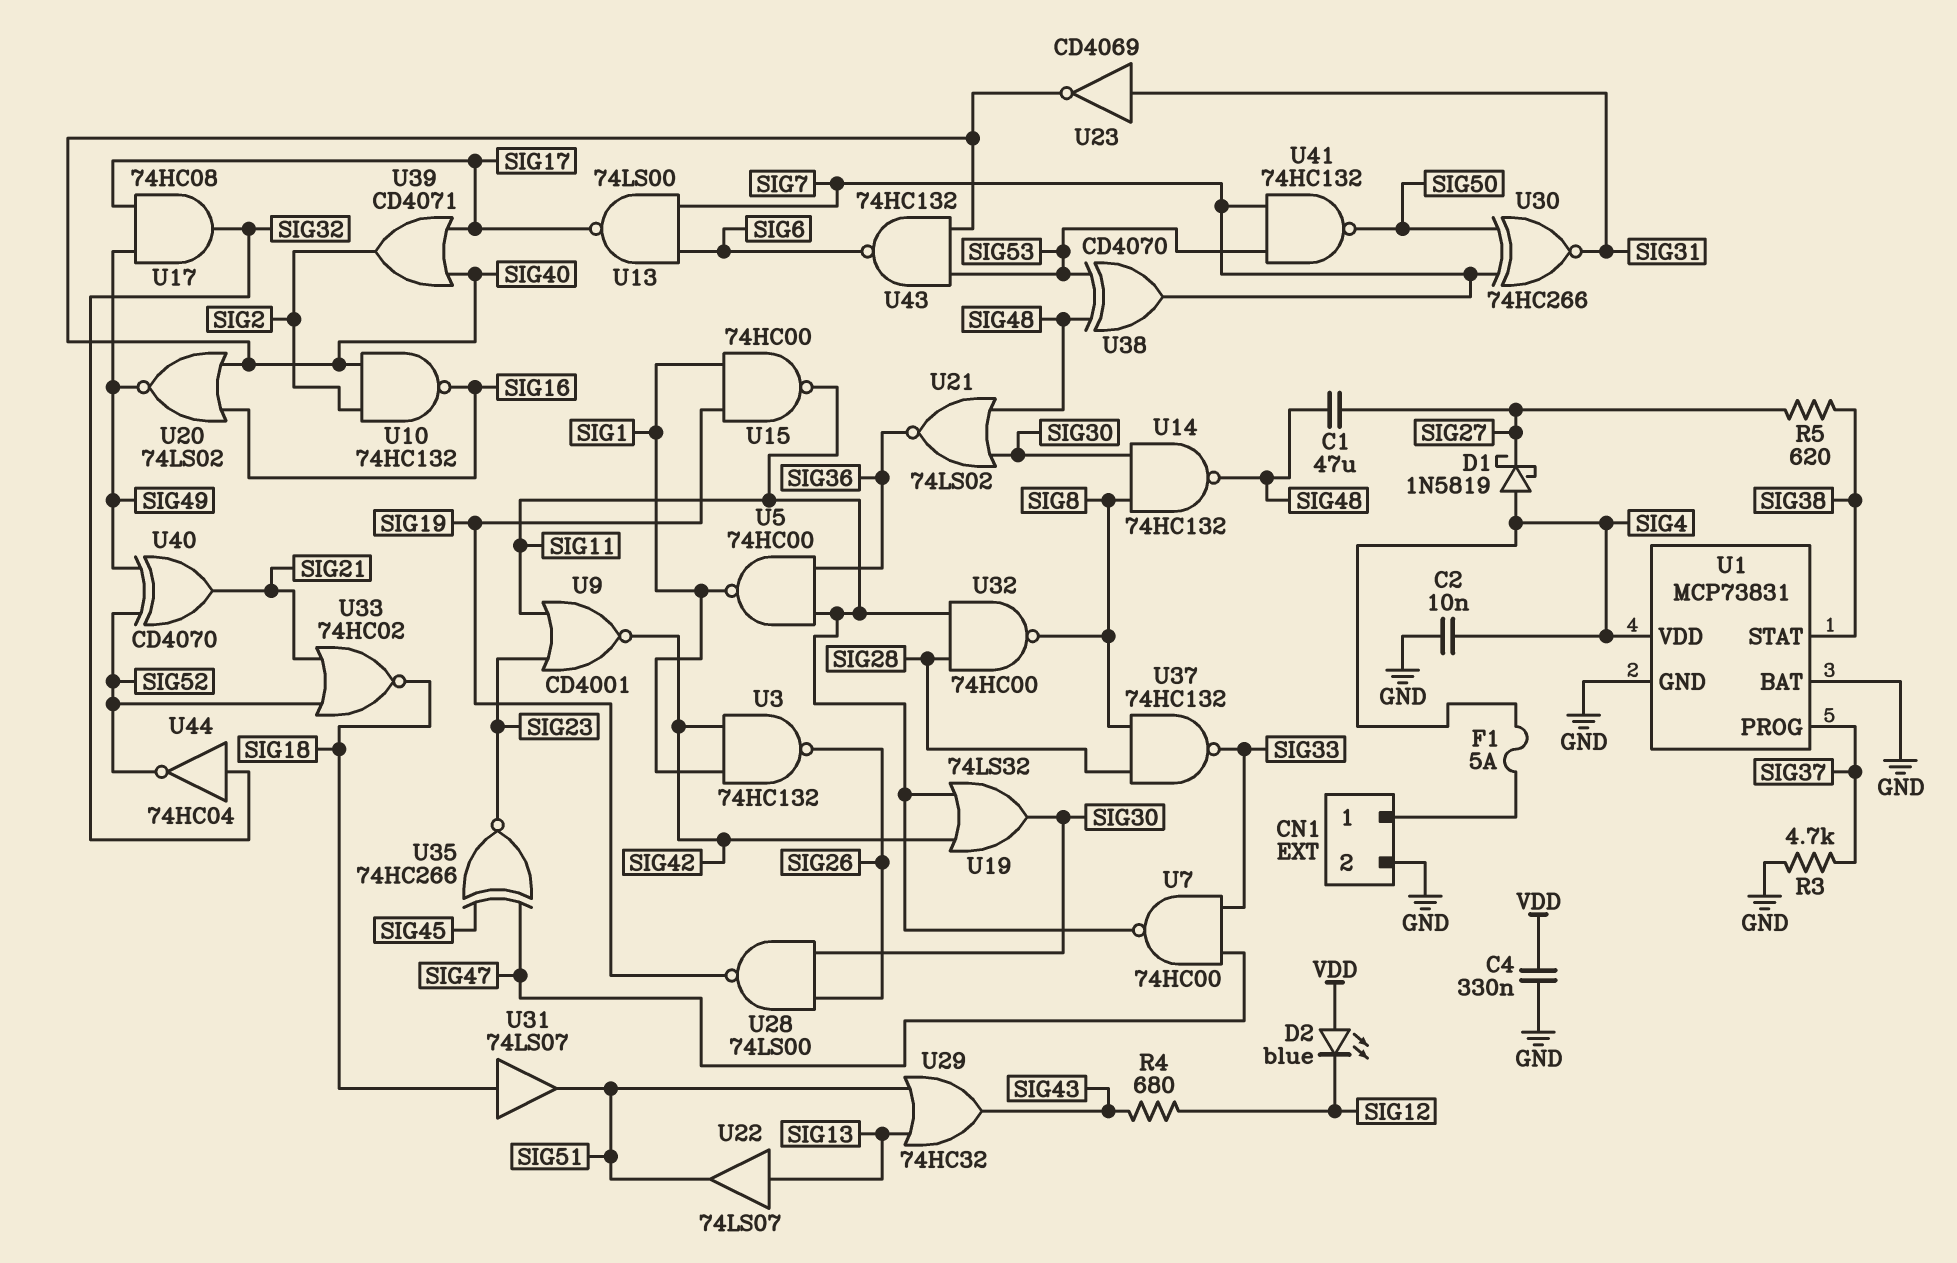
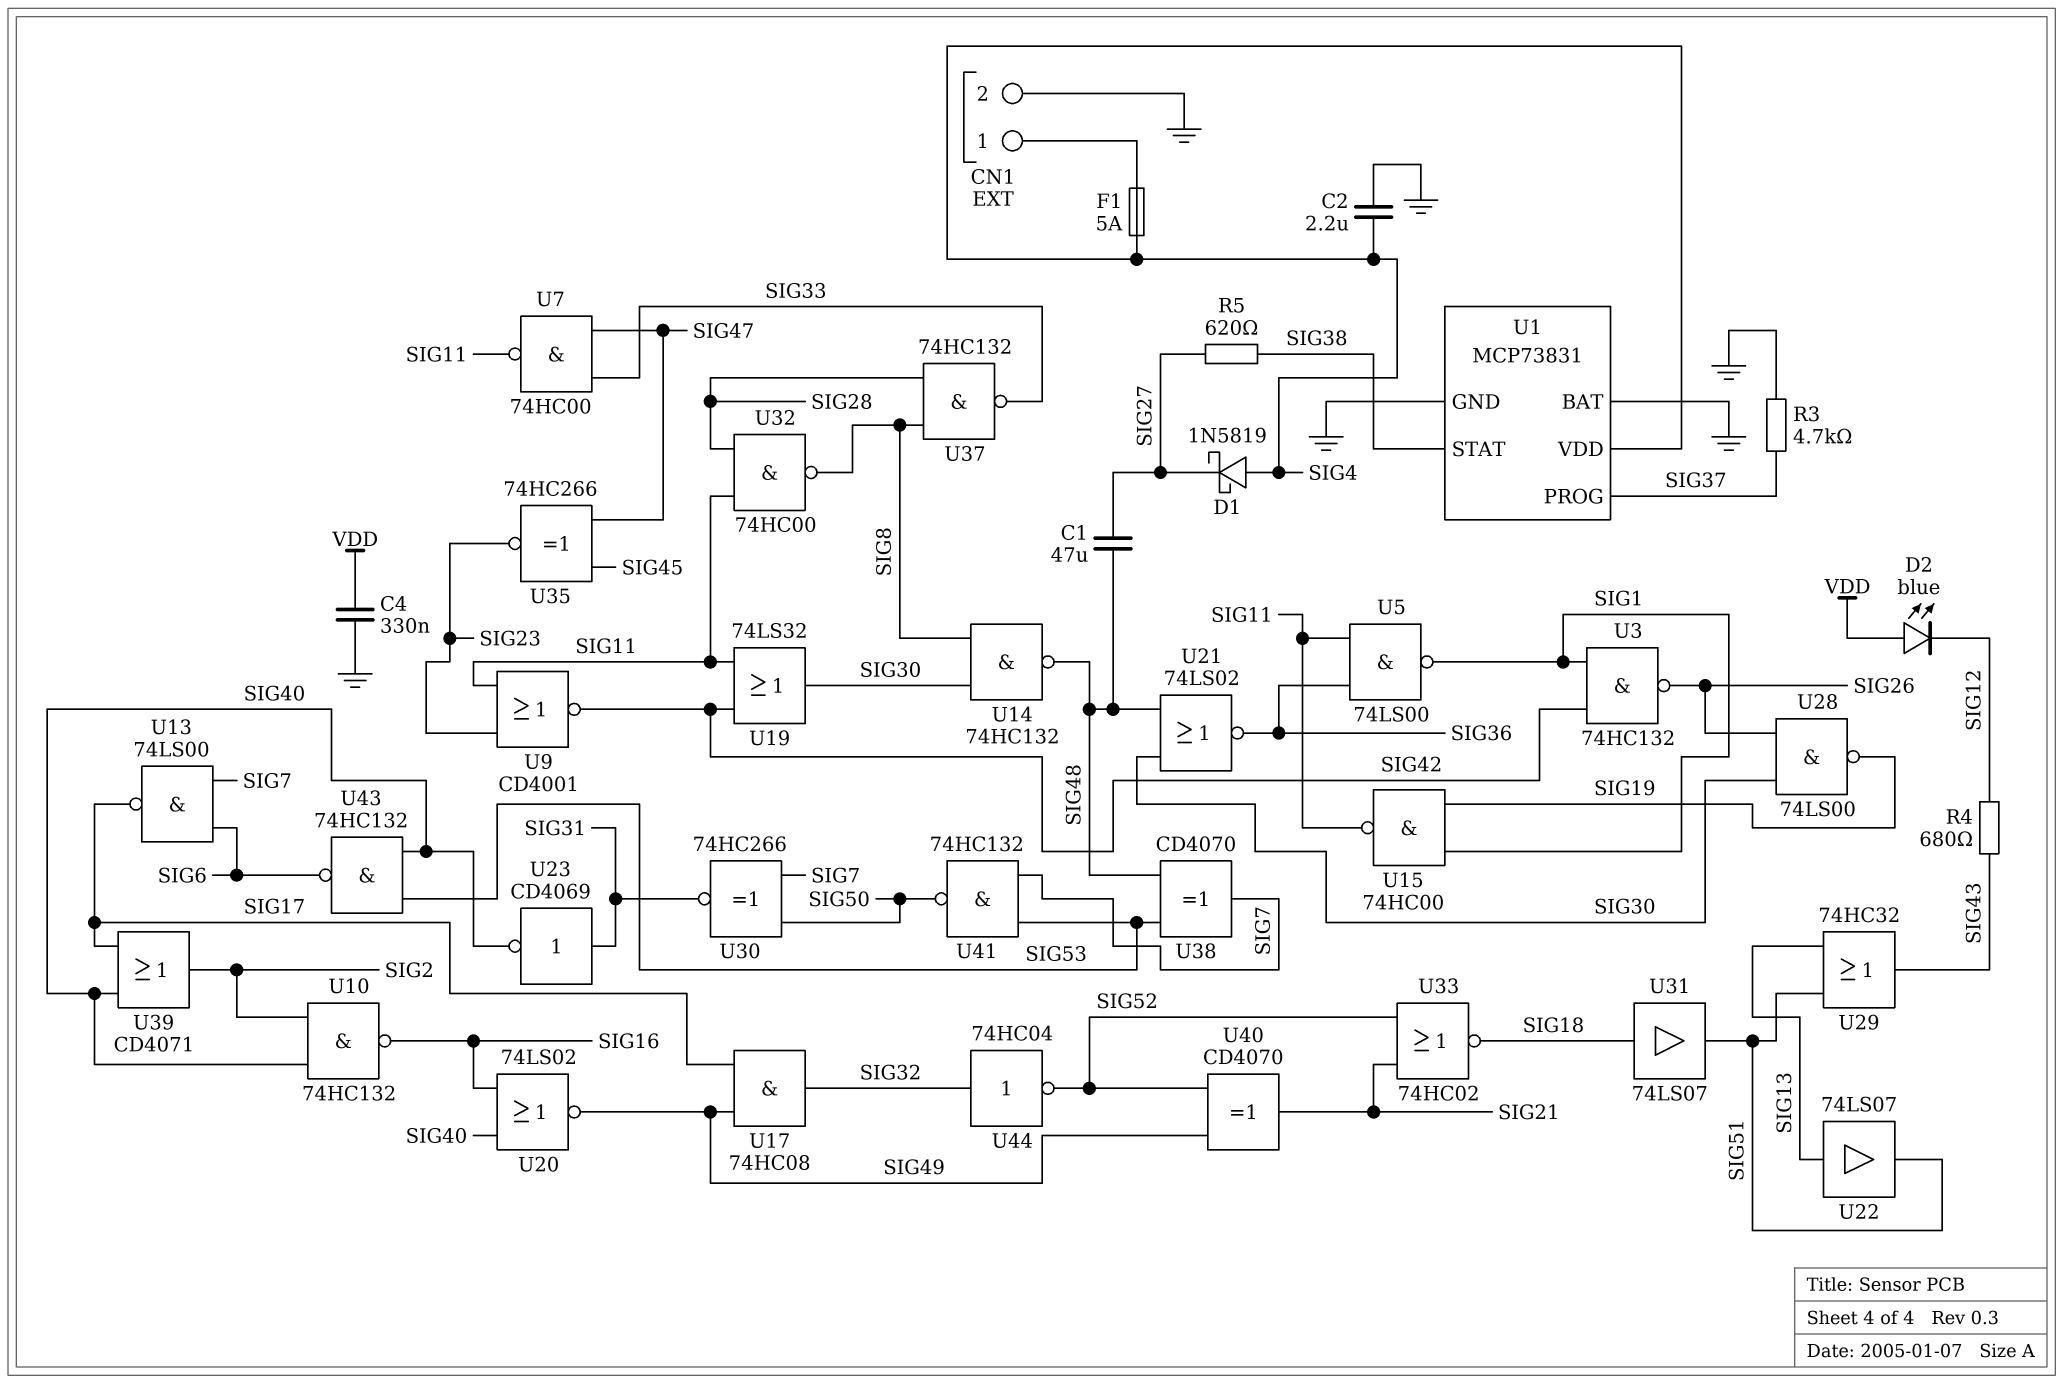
C2: 10nF (GND, SIG4) -> 2.2uF (GND, SIG4)
U5: NAND 74HC00 (in SIG11, in SIG36, out SIG1) -> NAND 74LS00 (in SIG11, in SIG36, out SIG1)

